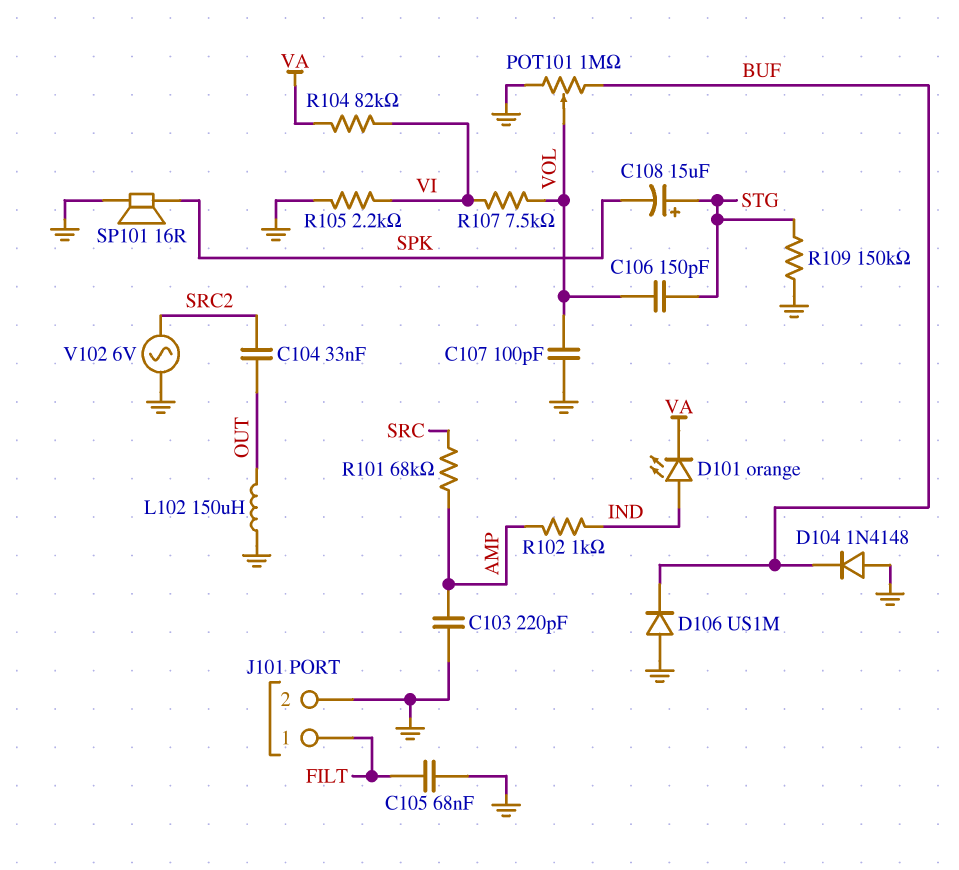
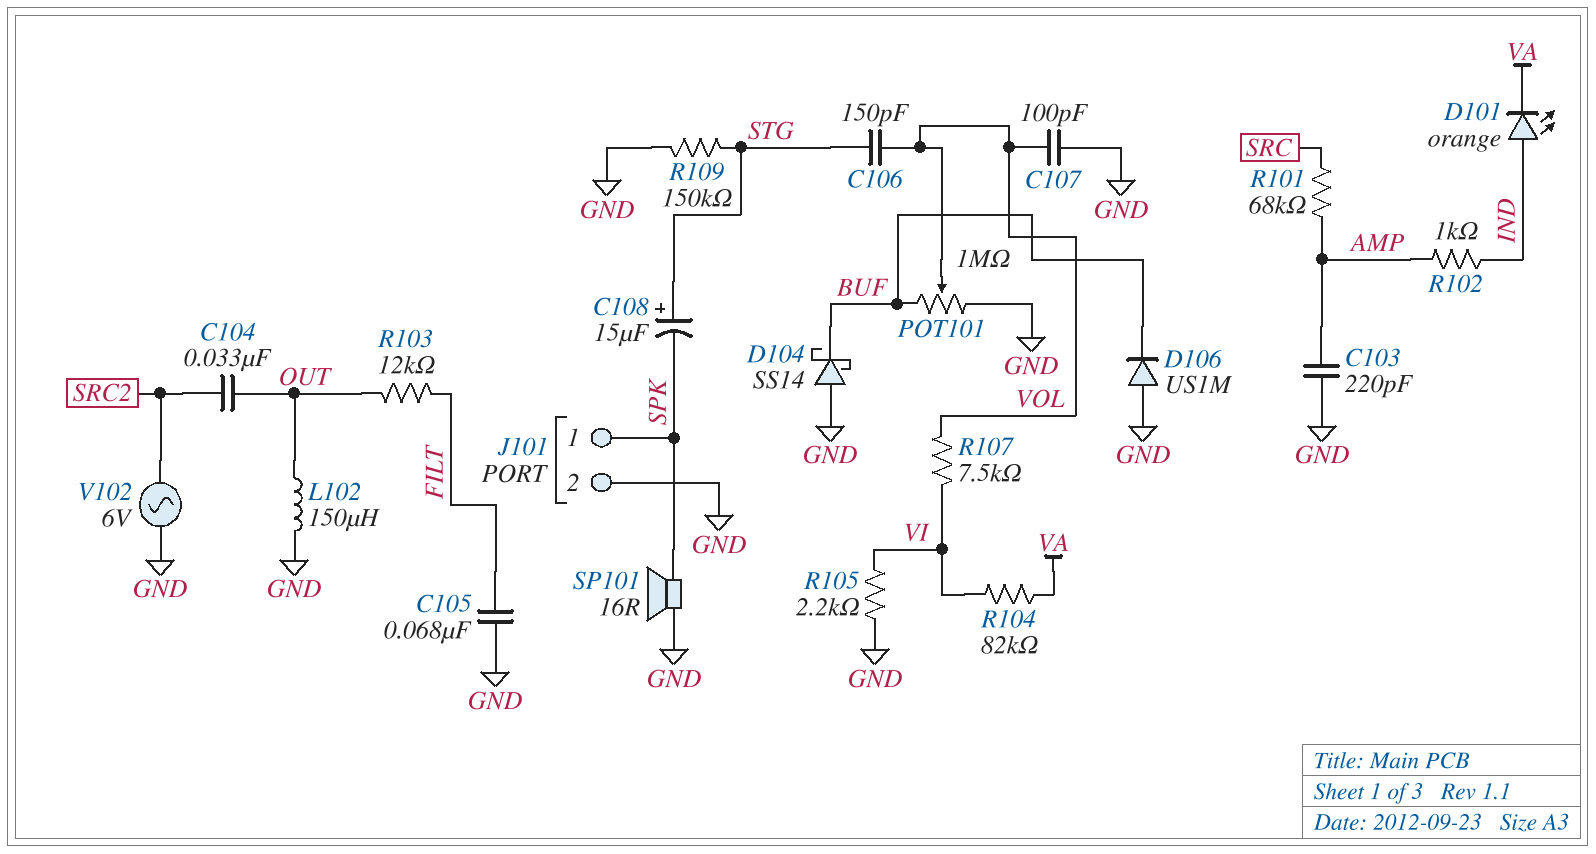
D104: diode 1N4148 (A GND, K BUF) -> schottky SS14 (A GND, K BUF)
J101 pin 1: FILT -> SPK
R103: none -> 12k (FILT, OUT)

